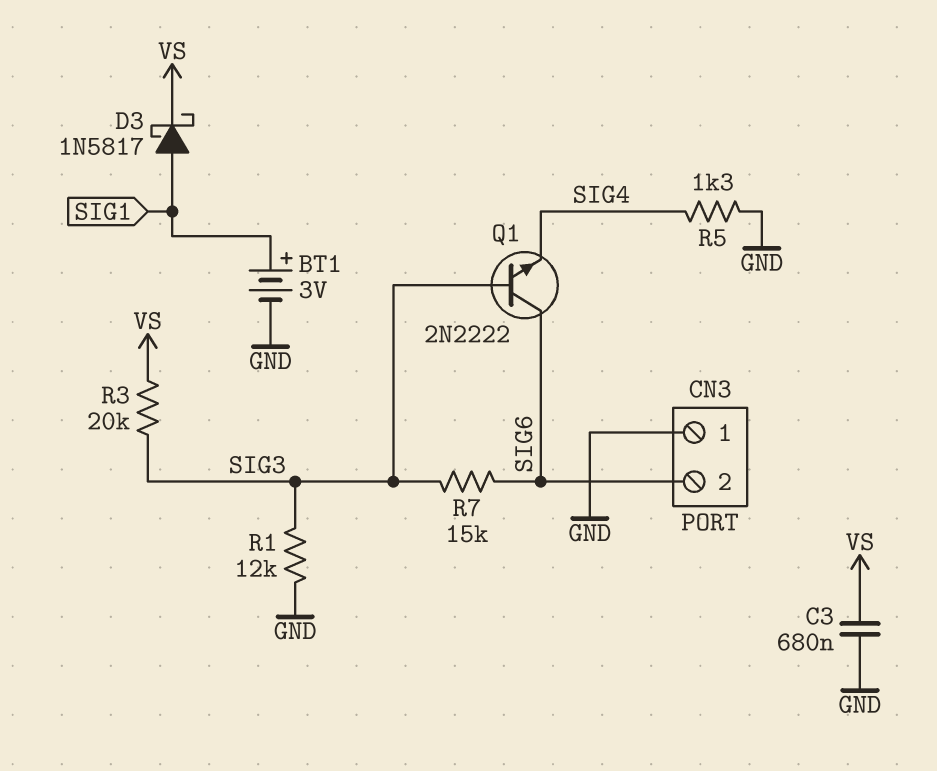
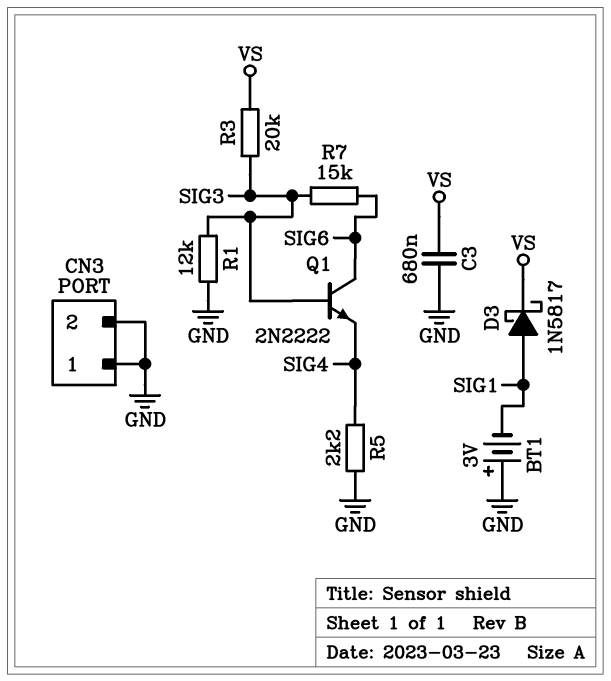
BT1: 3V (plus SIG1, minus GND) -> 3V (plus GND, minus SIG1)
CN3 pin 2: SIG6 -> GND
R5: 1.3k (GND, SIG4) -> 2.2k (GND, SIG4)

